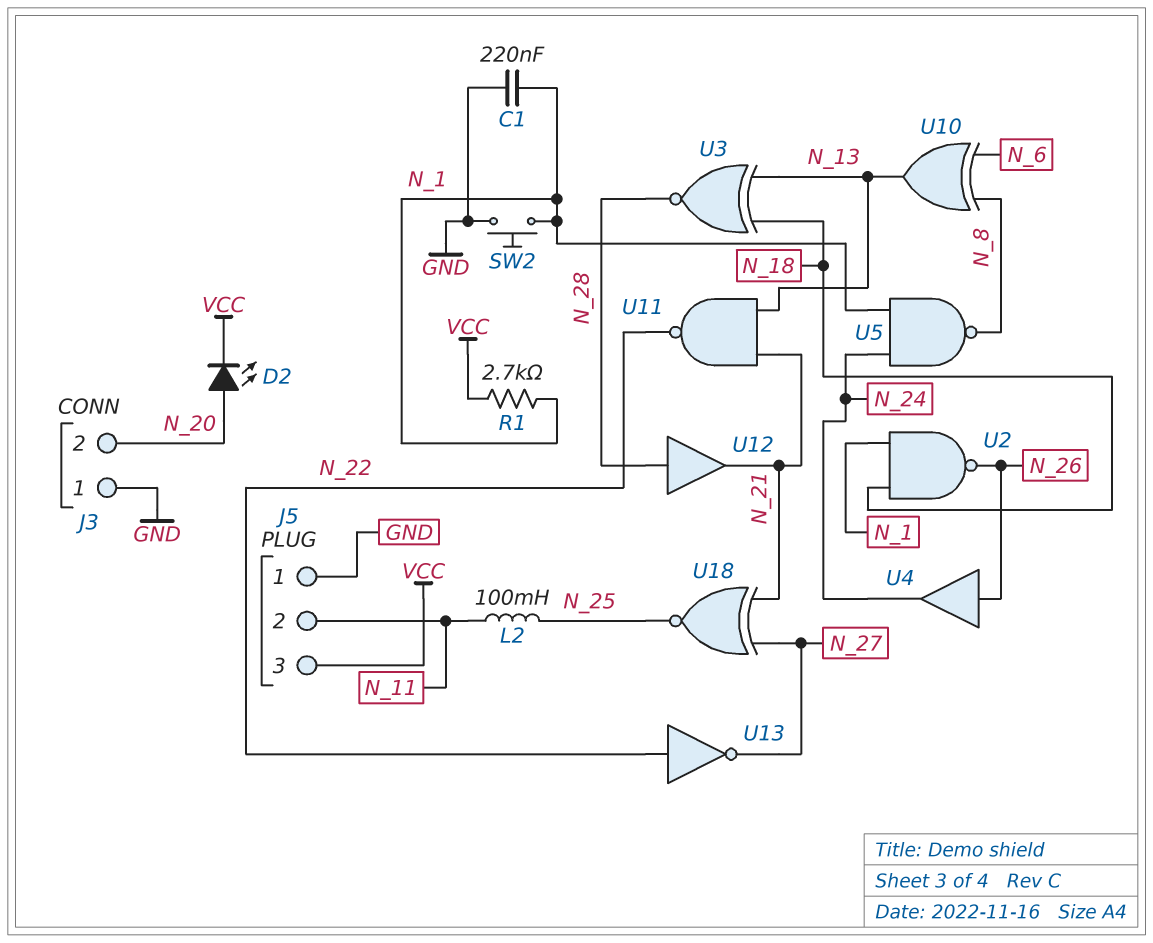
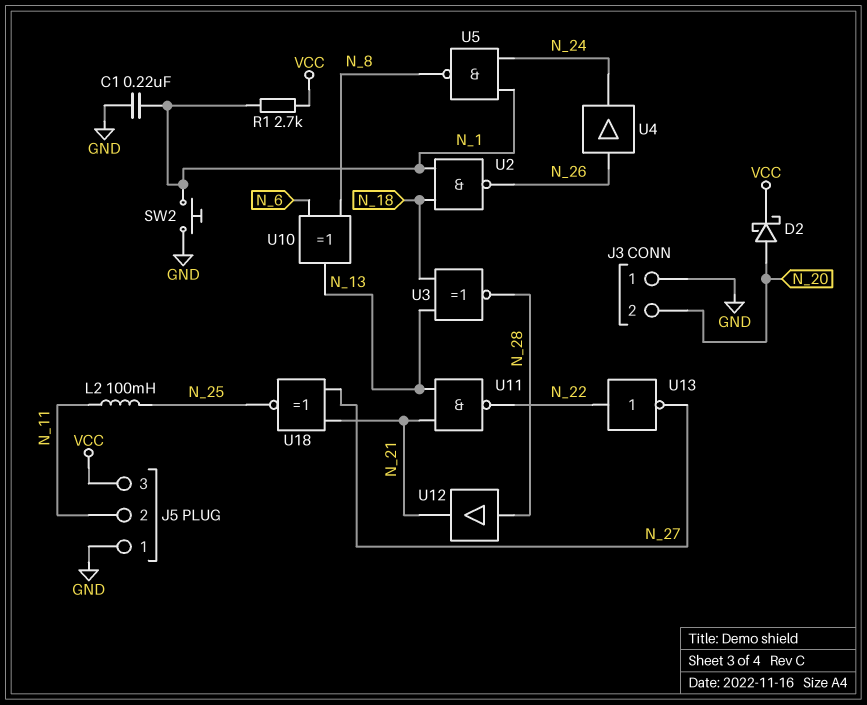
D2: LED (A N_20, K VCC) -> schottky (A N_20, K VCC)

